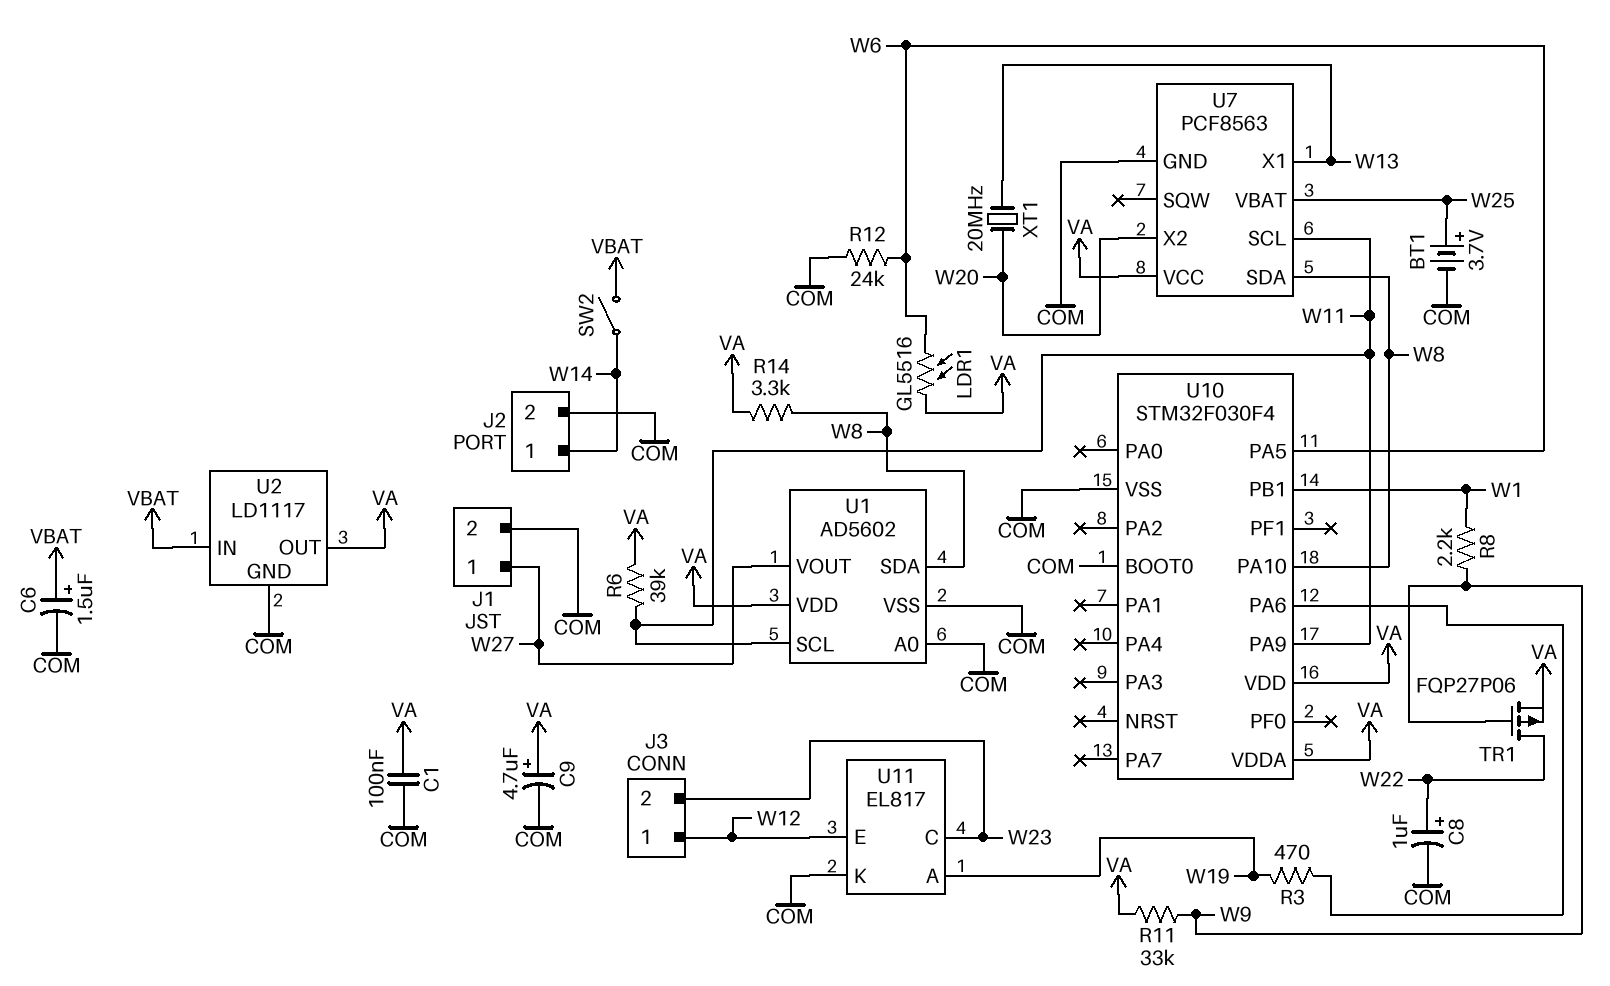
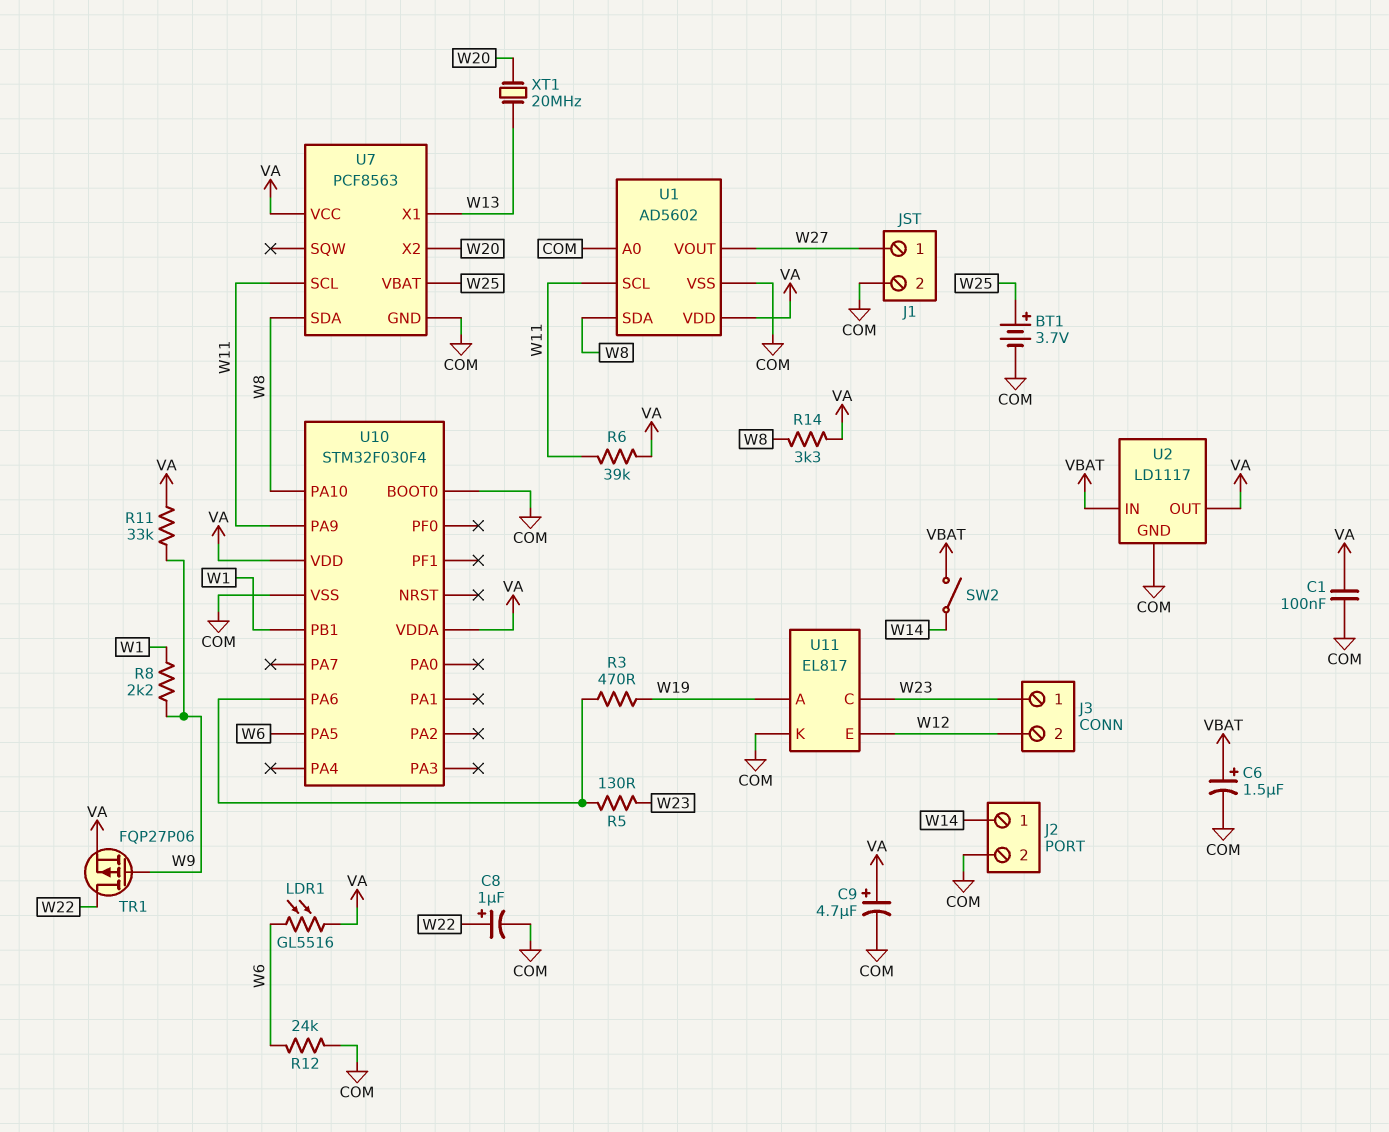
J3 pin 1: W12 -> W23
J3 pin 2: W23 -> W12
R5: none -> 130 (U10/PA6, W23)

